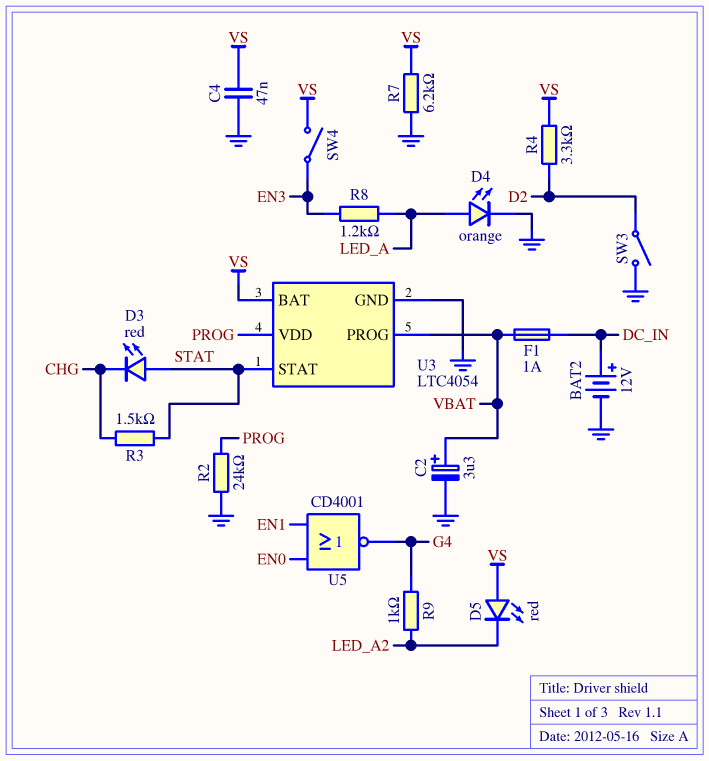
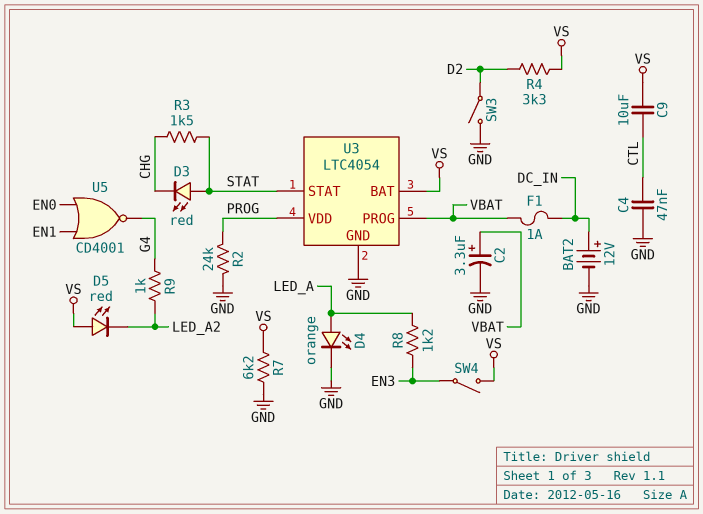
C4: 47nF (GND, VS) -> 47nF (CTL, GND)
C9: none -> 10uF (CTL, VS)

